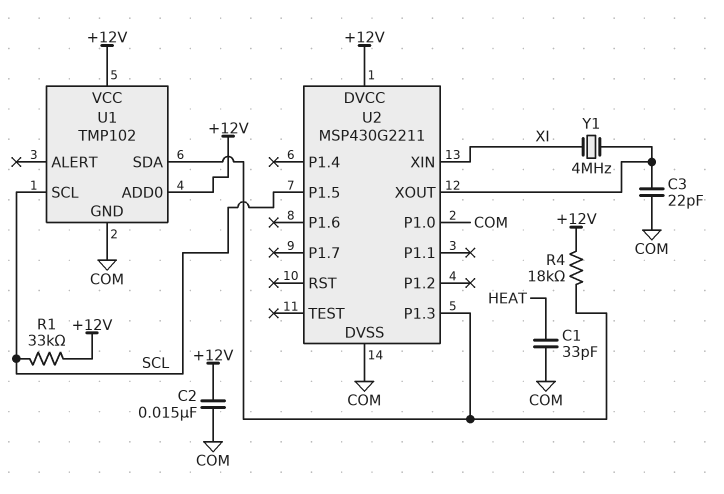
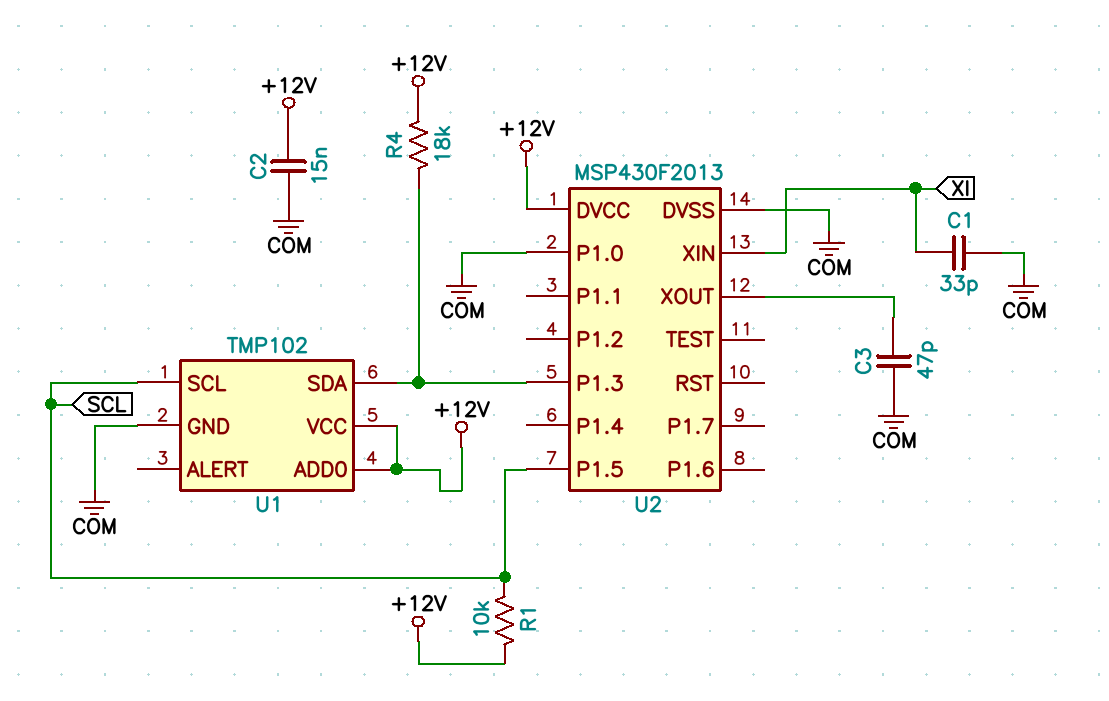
C1: 33pF (COM, HEAT) -> 33pF (COM, XI)
C3: 22pF (COM, U2/XOUT) -> 47pF (COM, U2/XOUT)
R1: 33k (+12V, SCL) -> 10k (+12V, SCL)
U2: MSP430G2211 -> MSP430F2013
Y1: 4MHz (U2/XOUT, XI) -> none

